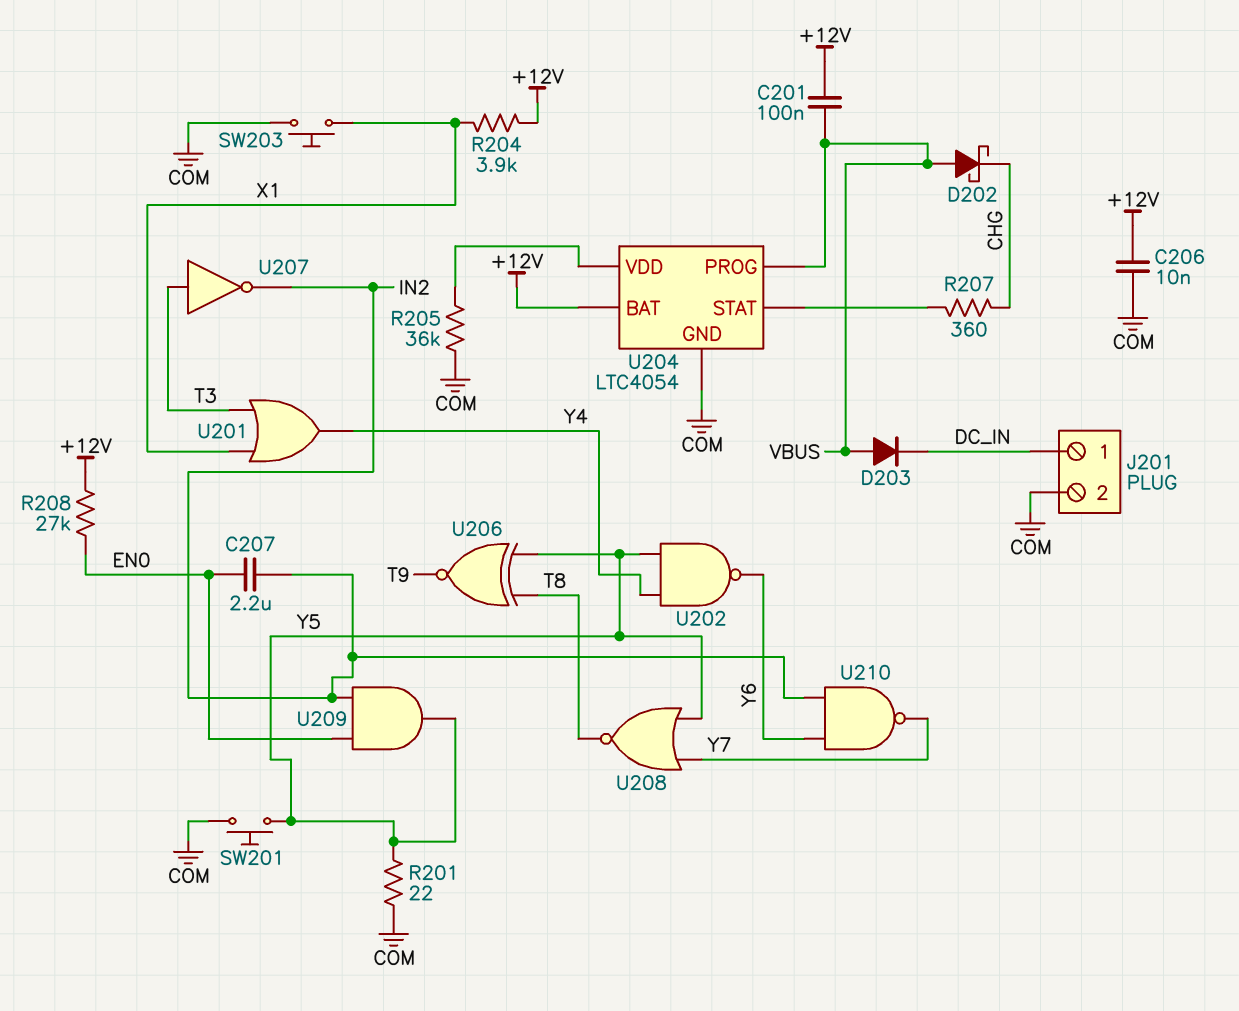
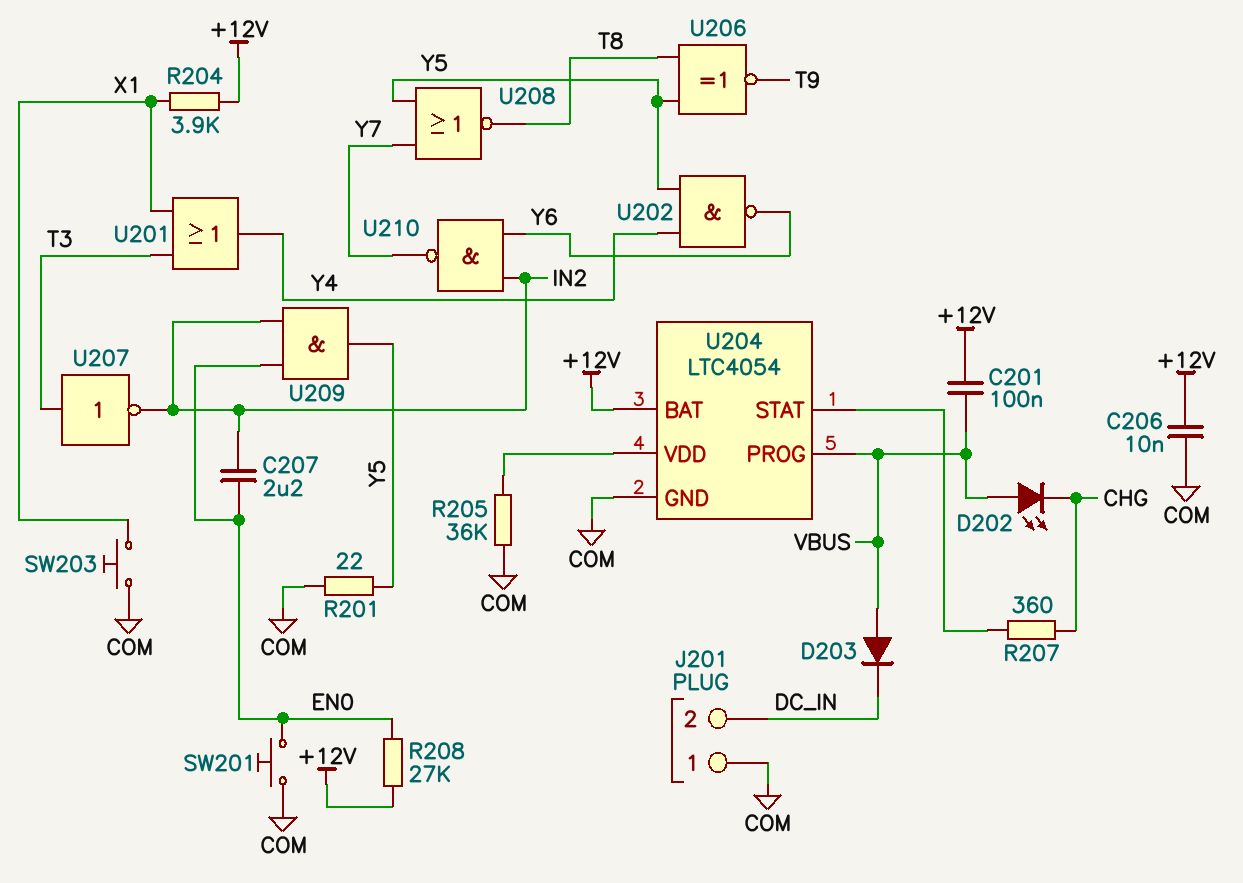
D202: schottky (A VBUS, K CHG) -> LED (A VBUS, K CHG)
J201 pin 1: DC_IN -> COM
J201 pin 2: COM -> DC_IN
SW201: button (COM, Y5) -> button (COM, EN0)

